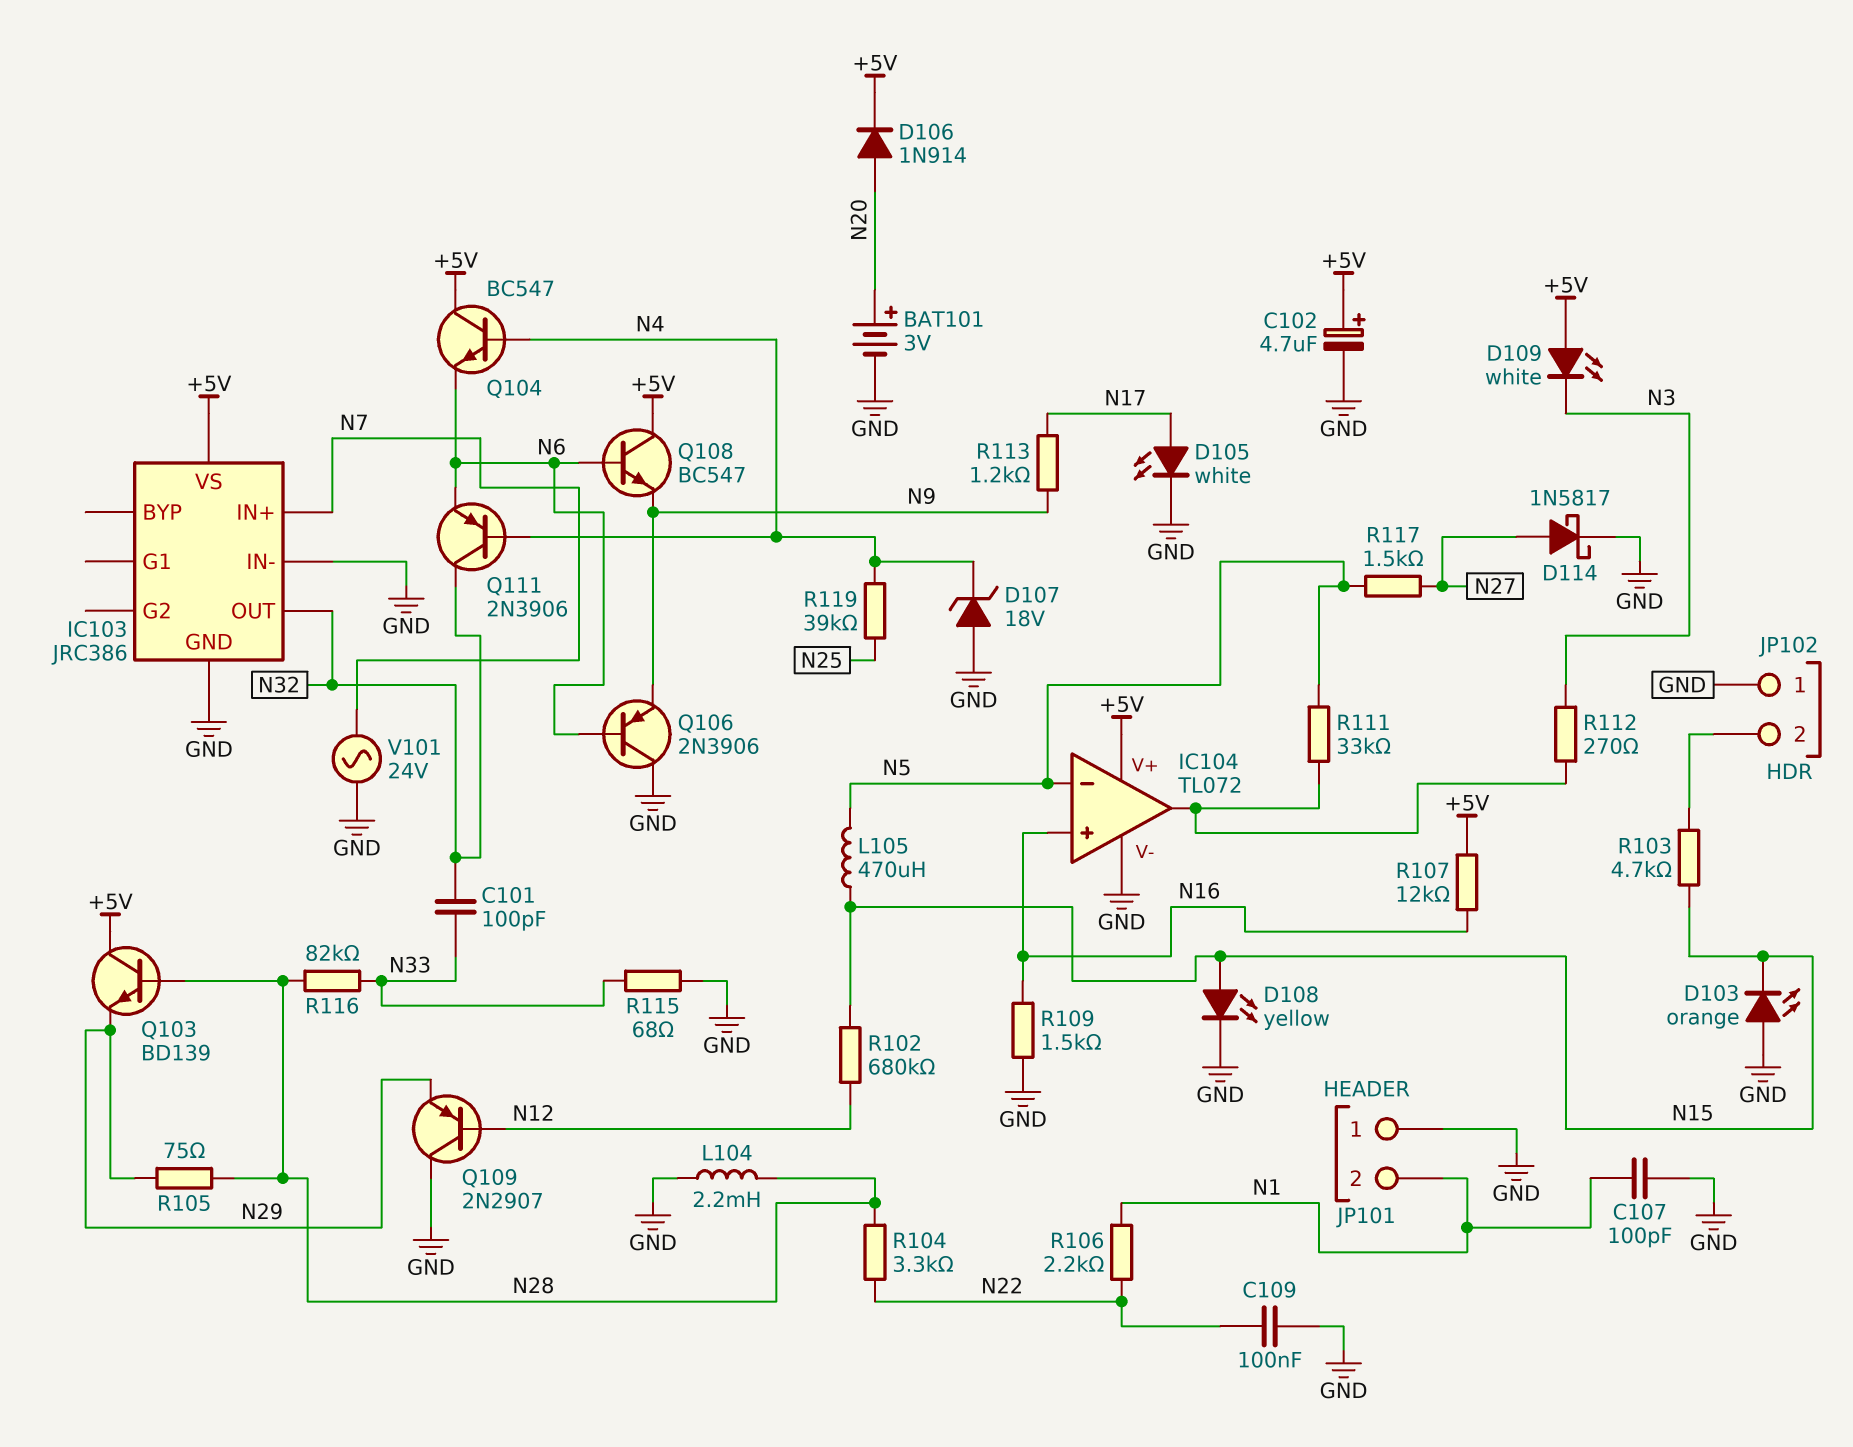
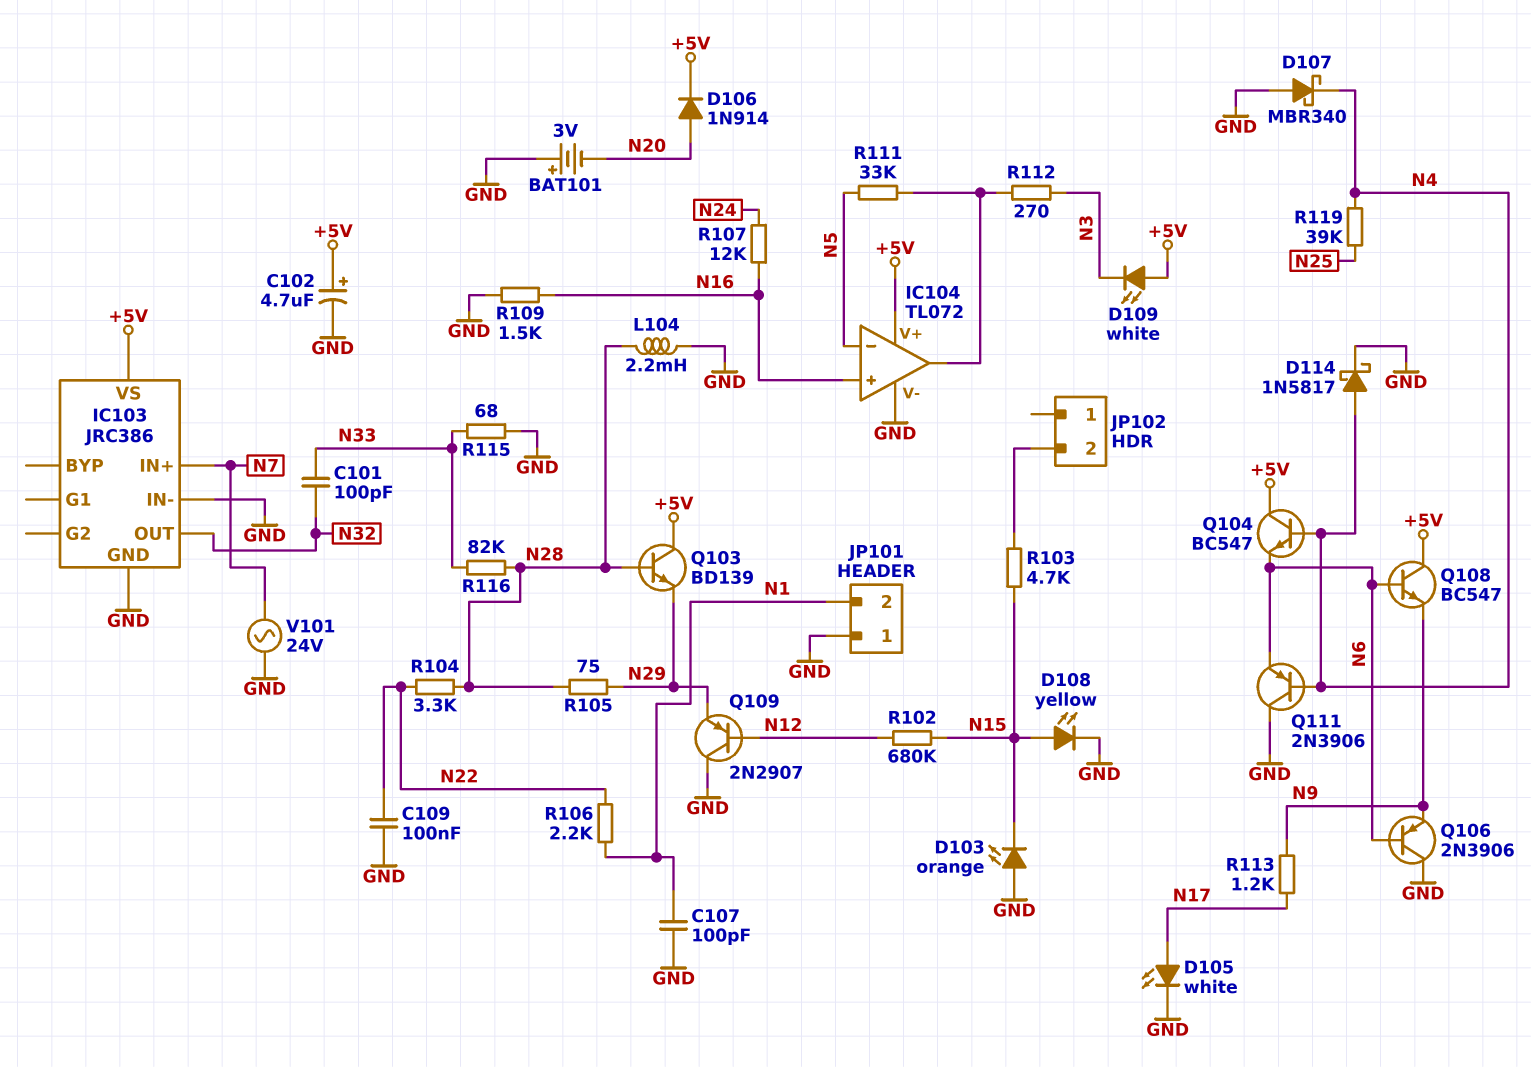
BAT101: 3V (plus N20, minus GND) -> 3V (plus GND, minus N20)
D107: zener 18V (A GND, K N4) -> schottky MBR340 (A GND, K N4)
D114: schottky 1N5817 (A N27, K GND) -> schottky 1N5817 (A N4, K GND)
JP102 pin 1: GND -> none
L105: 470uH (N5, N15) -> none
Q111: PNP 2N3906 (B N4, C N32, E N6) -> PNP 2N3906 (B N4, C GND, E N6)
R107: 12k (+5V, N16) -> 12k (N16, N24)
R117: 1.5k (N5, N27) -> none

